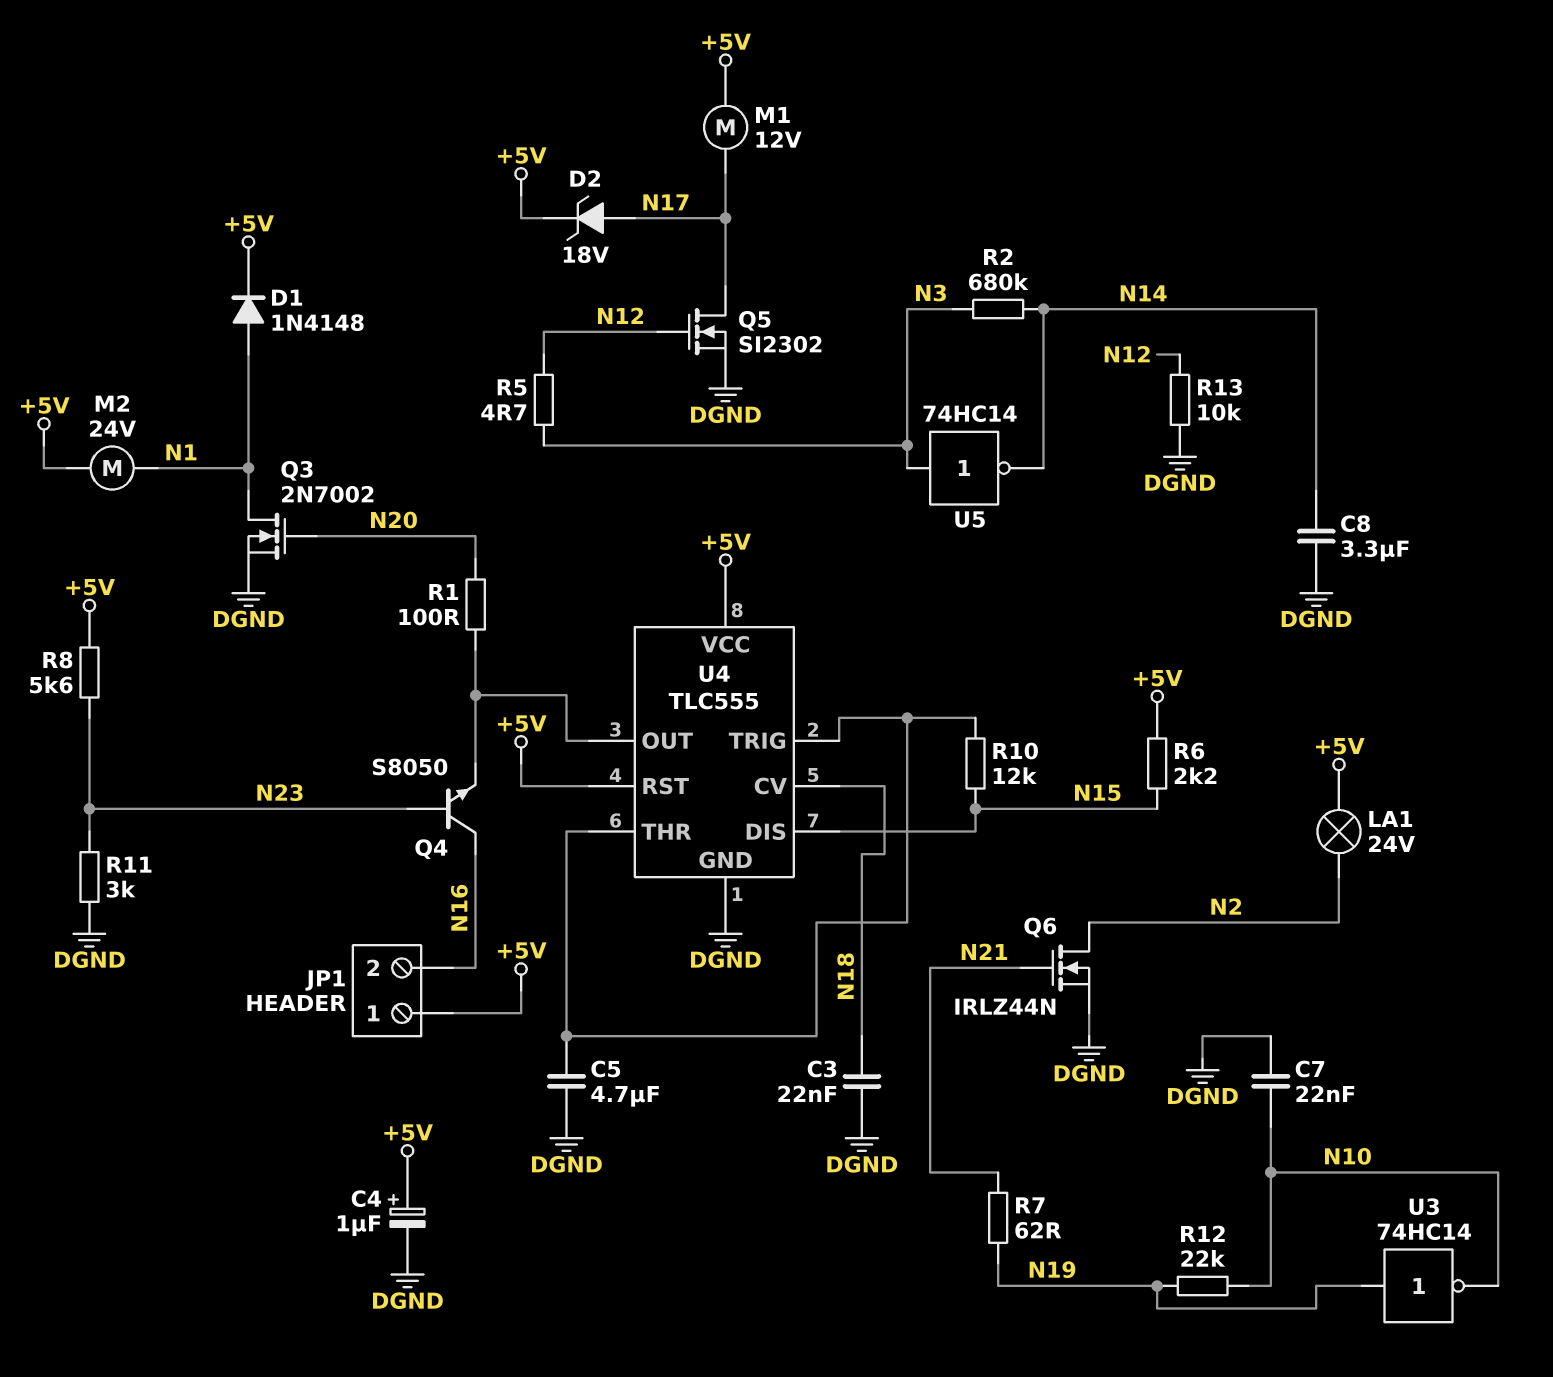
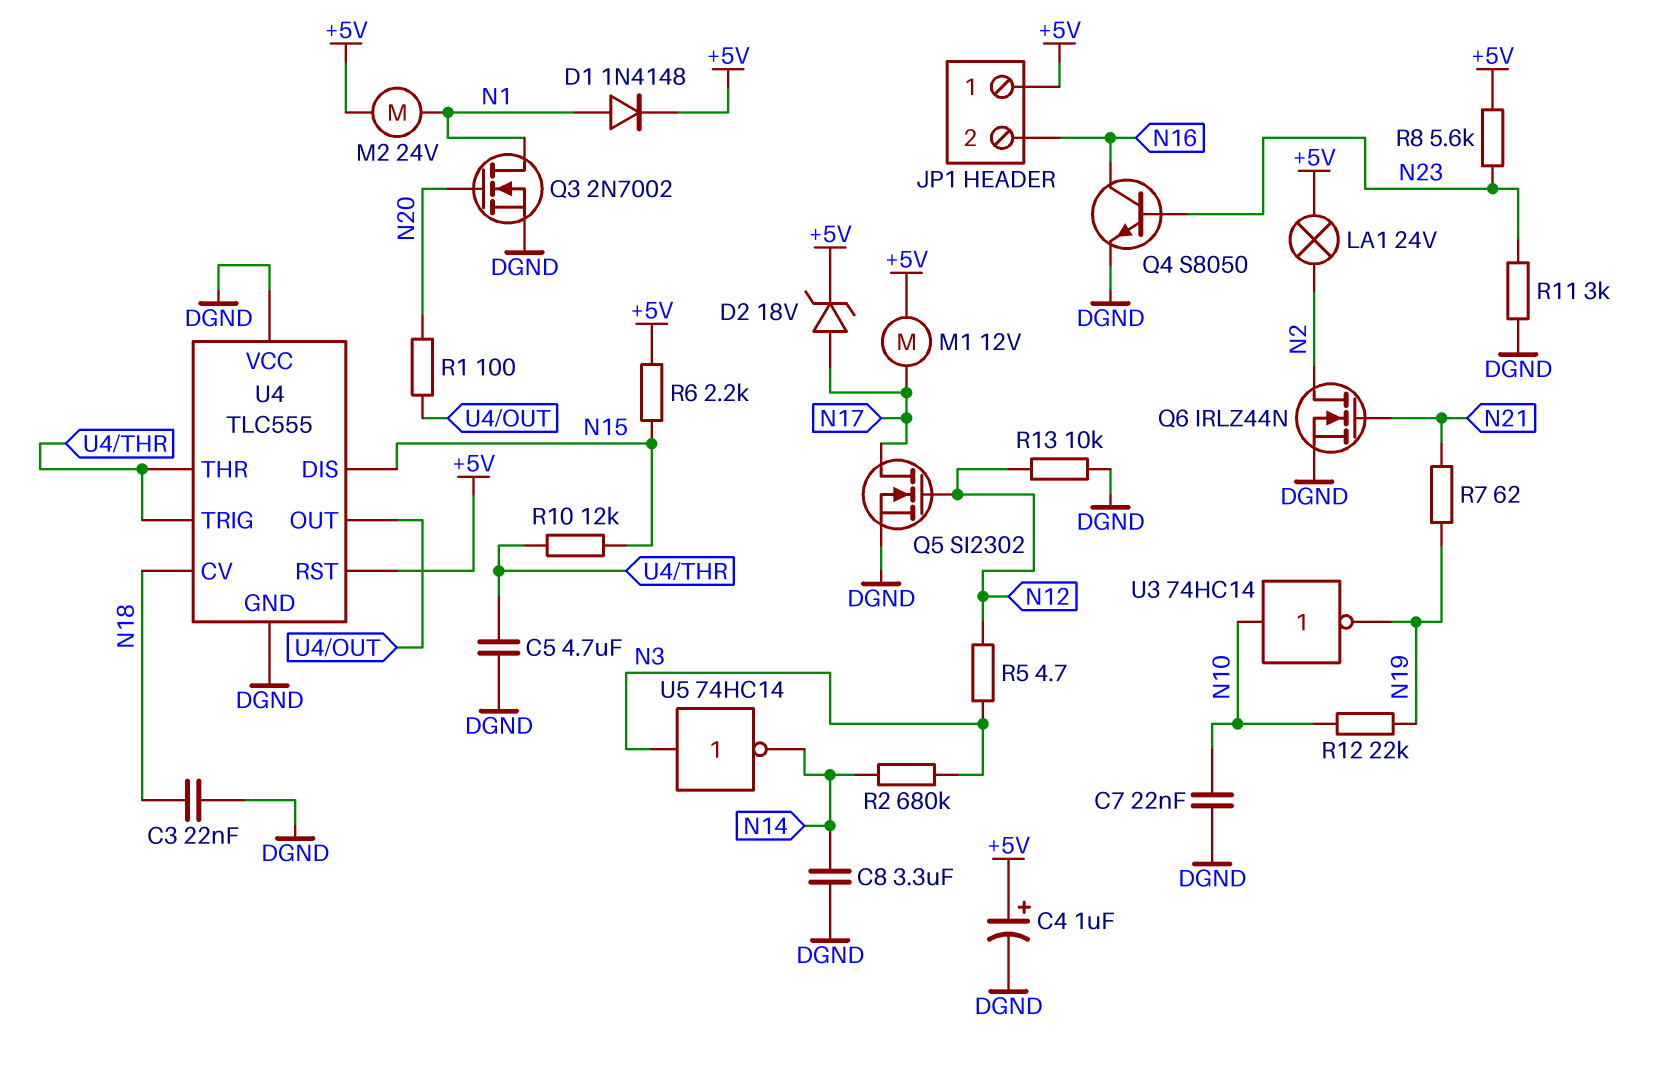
Q4: NPN S8050 (B N23, C N16, E U4/OUT) -> NPN S8050 (B N23, C N16, E DGND)
U3: NOT 74HC14 (in N19, out N10) -> NOT 74HC14 (in N10, out N19)
U4 pin VCC: +5V -> DGND

